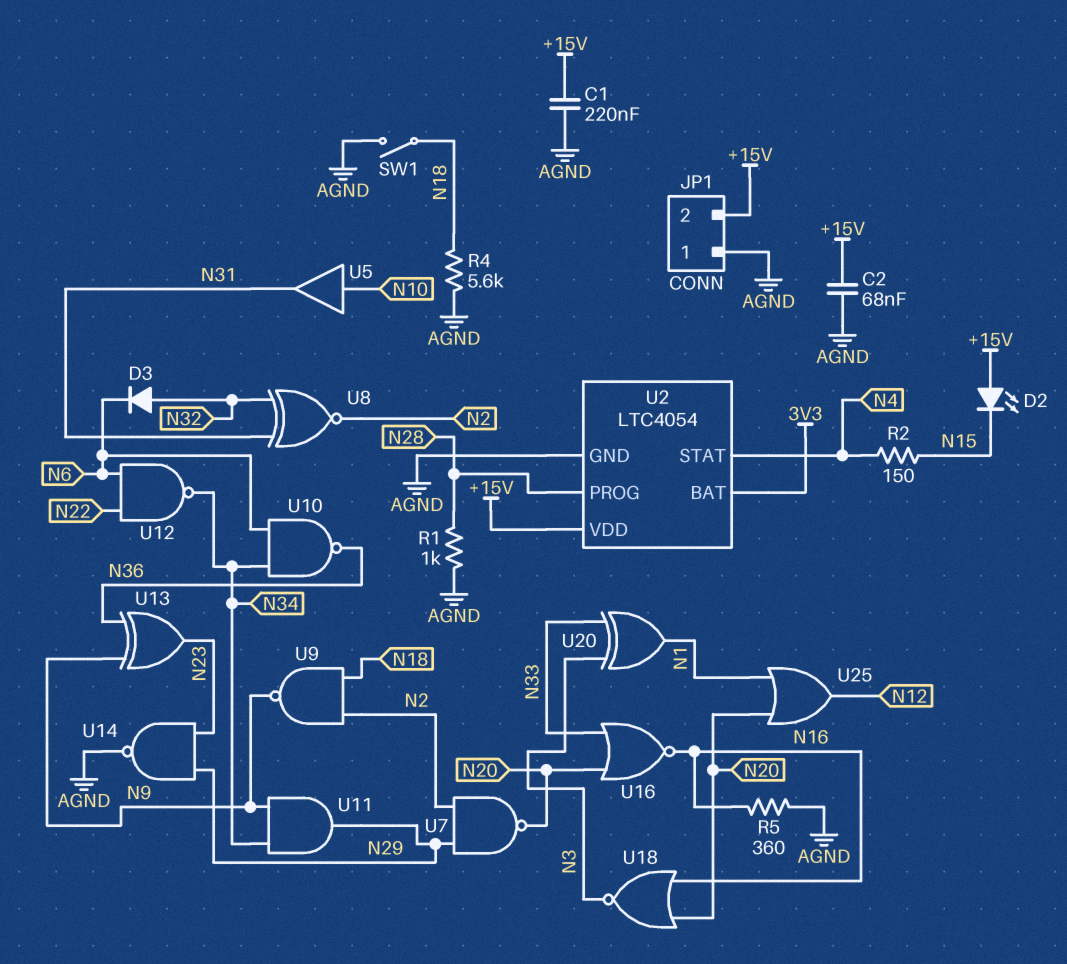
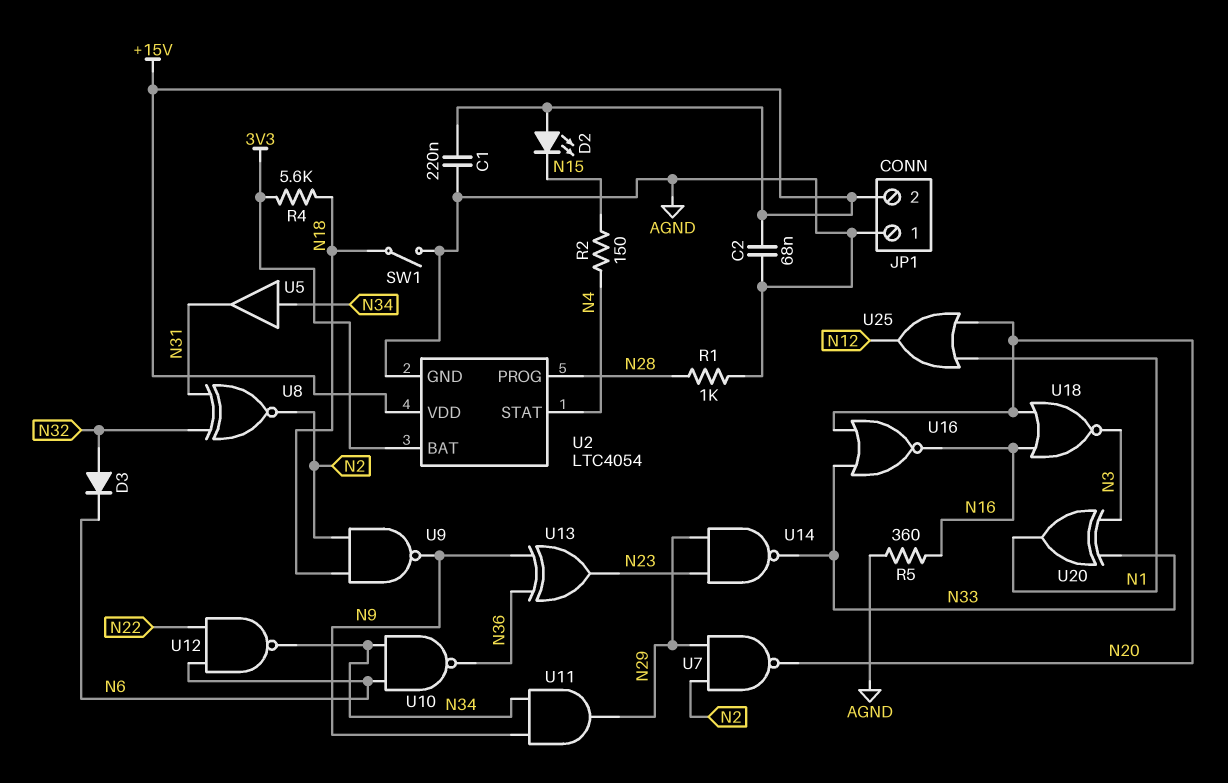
R4: 5.6k (AGND, N18) -> 5.6k (3V3, N18)
U5: buffer (in N10, out N31) -> buffer (in N34, out N31)
U14: NAND (in N23, in N29, out AGND) -> NAND (in N23, in N29, out N33)

